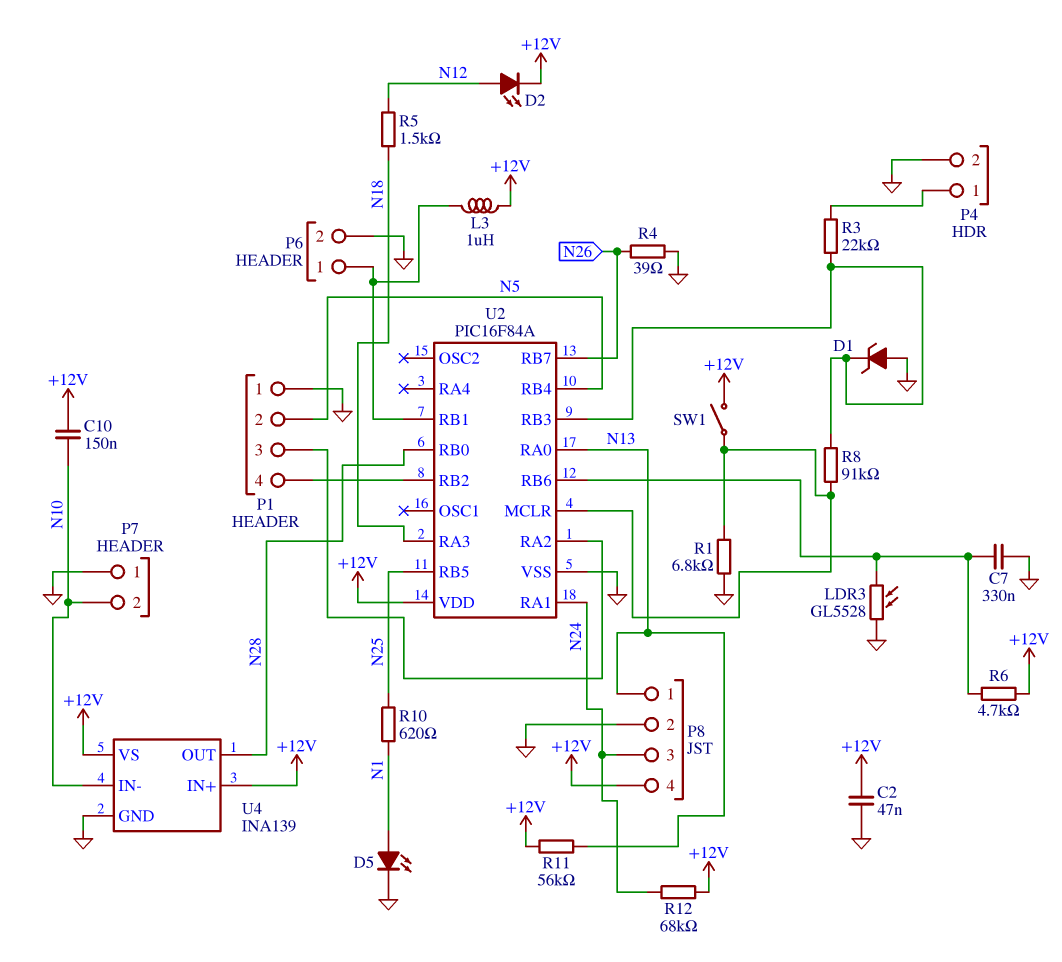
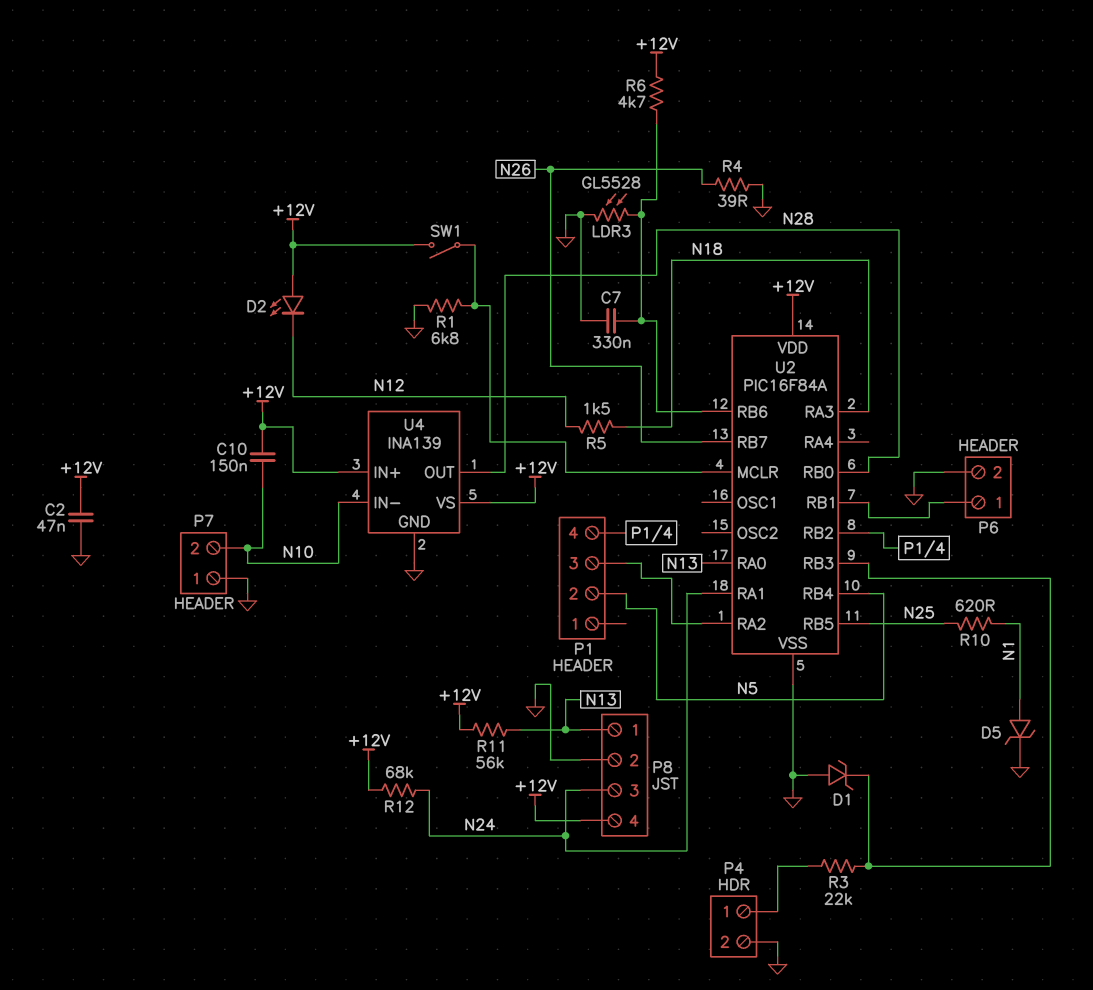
D2: LED (A N12, K +12V) -> LED (A +12V, K N12)
D5: LED (A N1, K GND) -> zener (A N1, K GND)
L3: 1uH (+12V, P6/1) -> none
P1 pin 1: GND -> none
R8: 91k (U2/MCLR, U2/RB3) -> none

